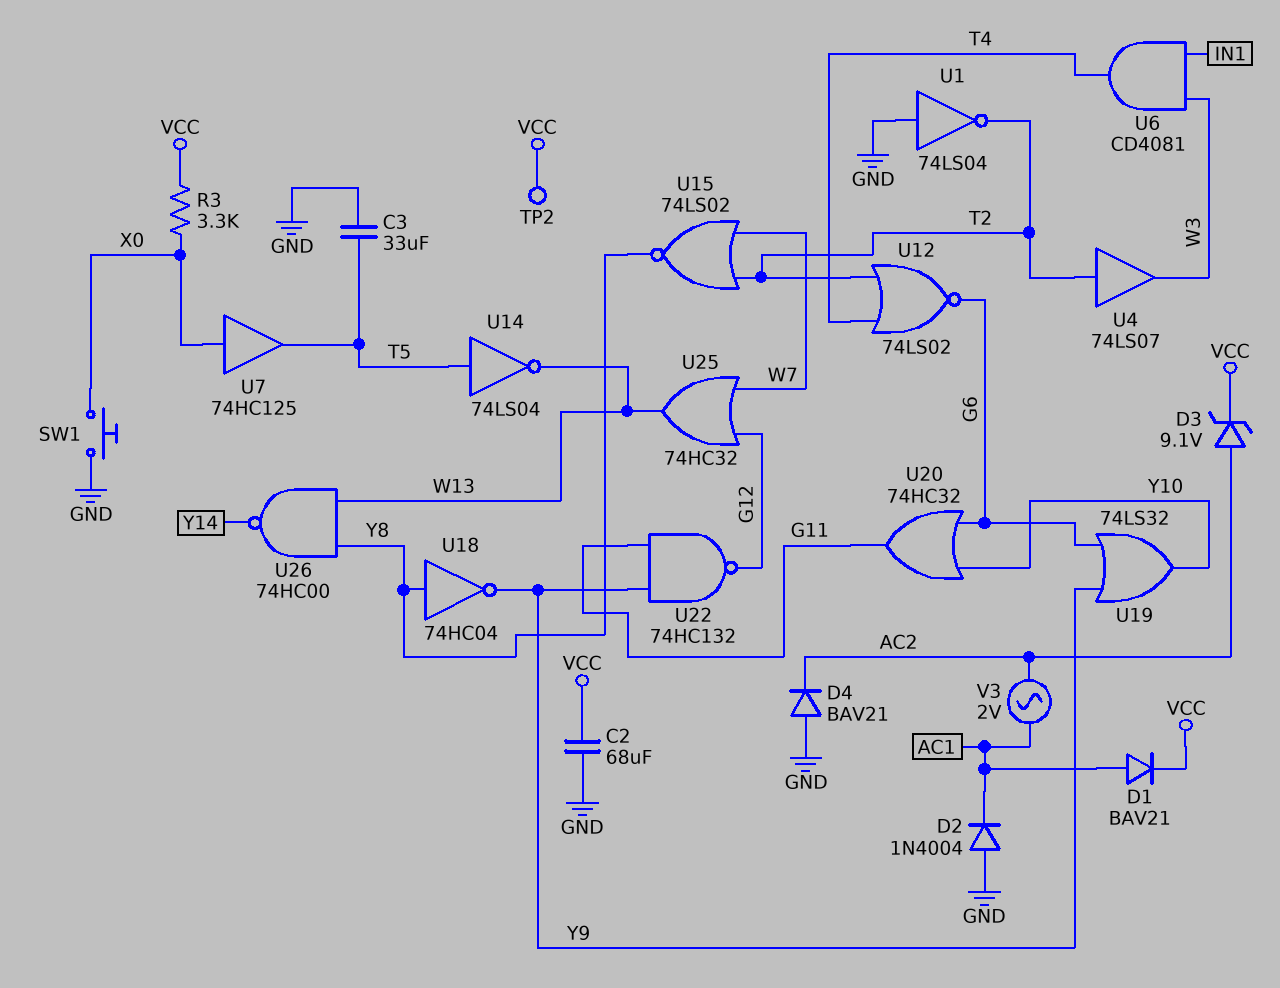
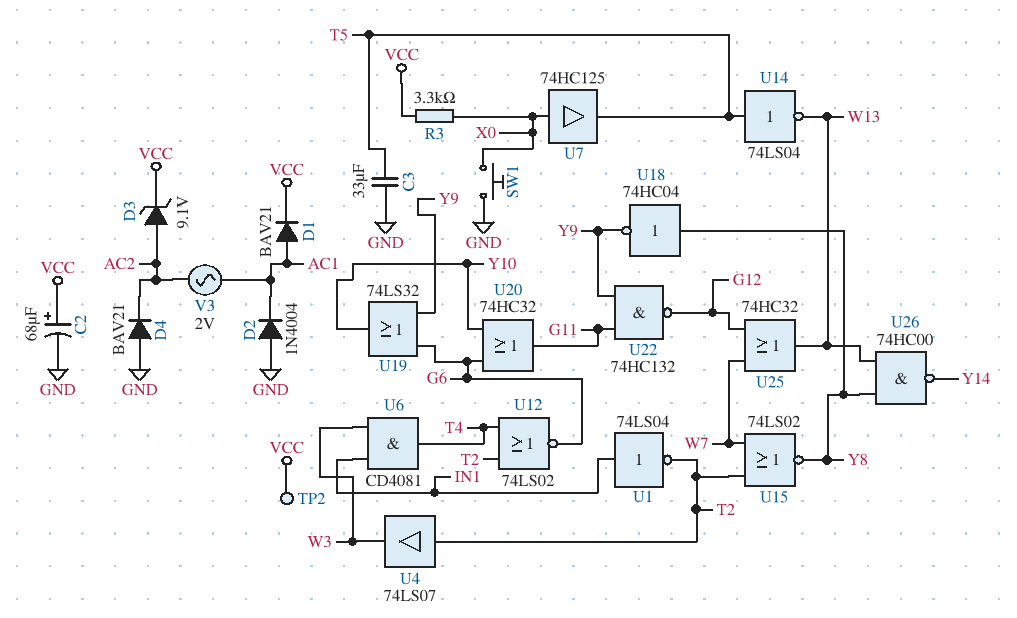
C2: 68uF (GND, VCC) -> 68uF (plus VCC, minus GND)
U1: NOT 74LS04 (in GND, out T2) -> NOT 74LS04 (in IN1, out T2)

